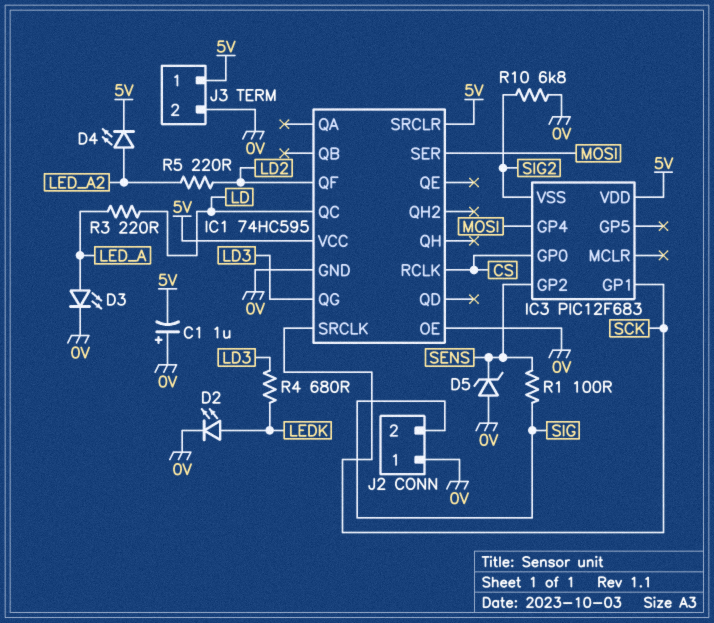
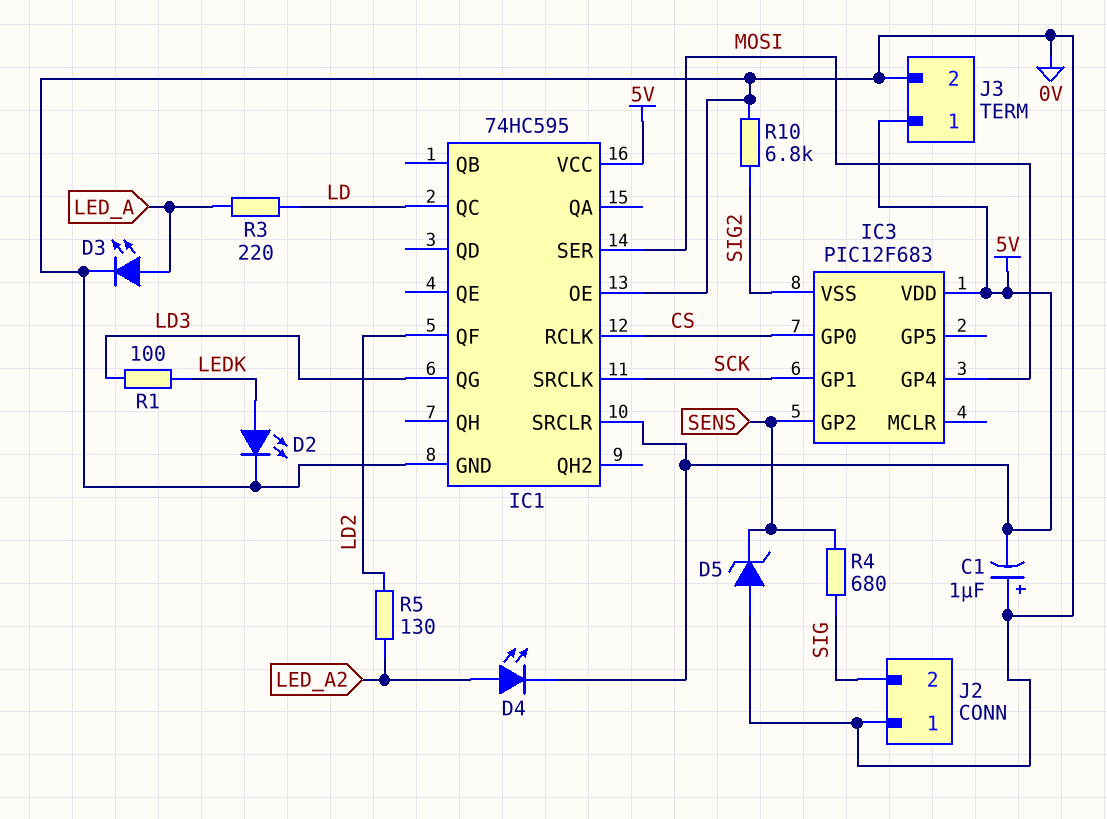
R1: 100 (SENS, SIG) -> 100 (LD3, LEDK)
R4: 680 (LD3, LEDK) -> 680 (SENS, SIG)
R5: 220 (LD2, LED_A2) -> 130 (LD2, LED_A2)

